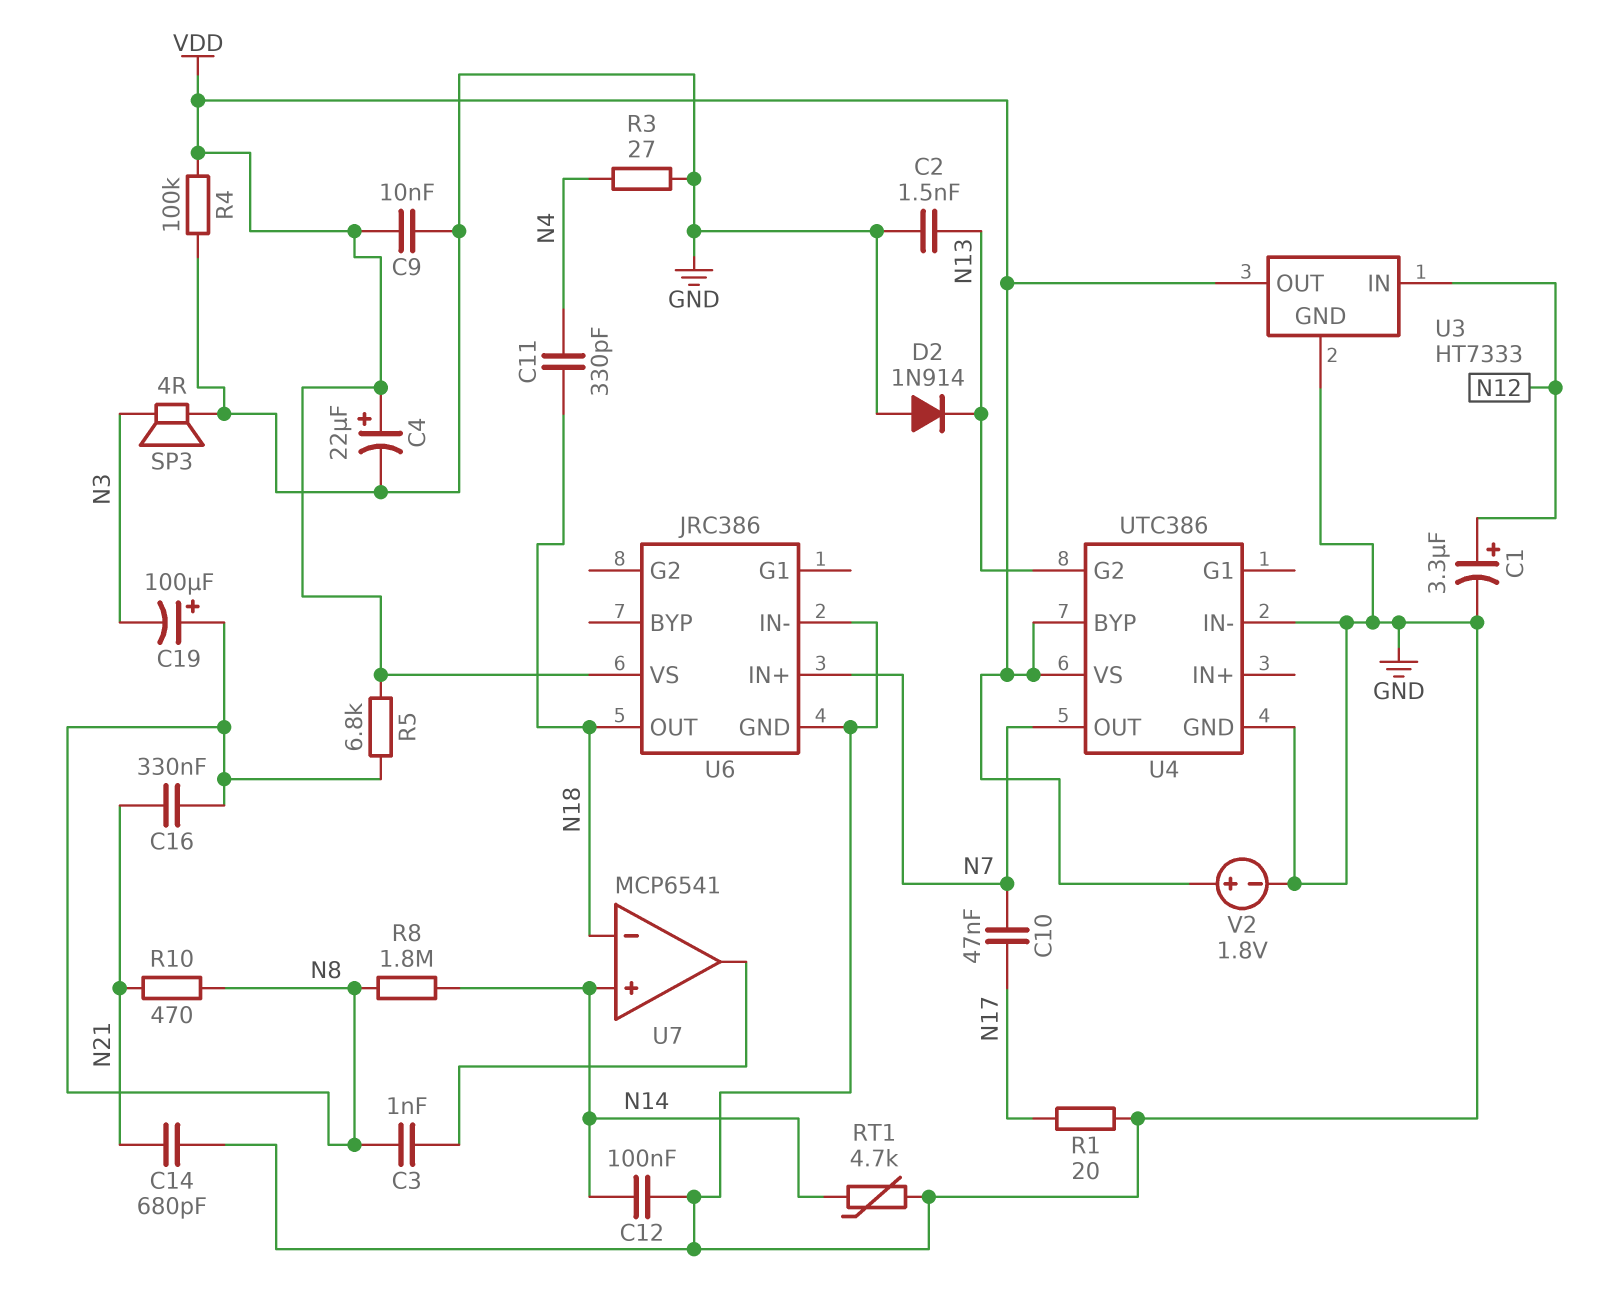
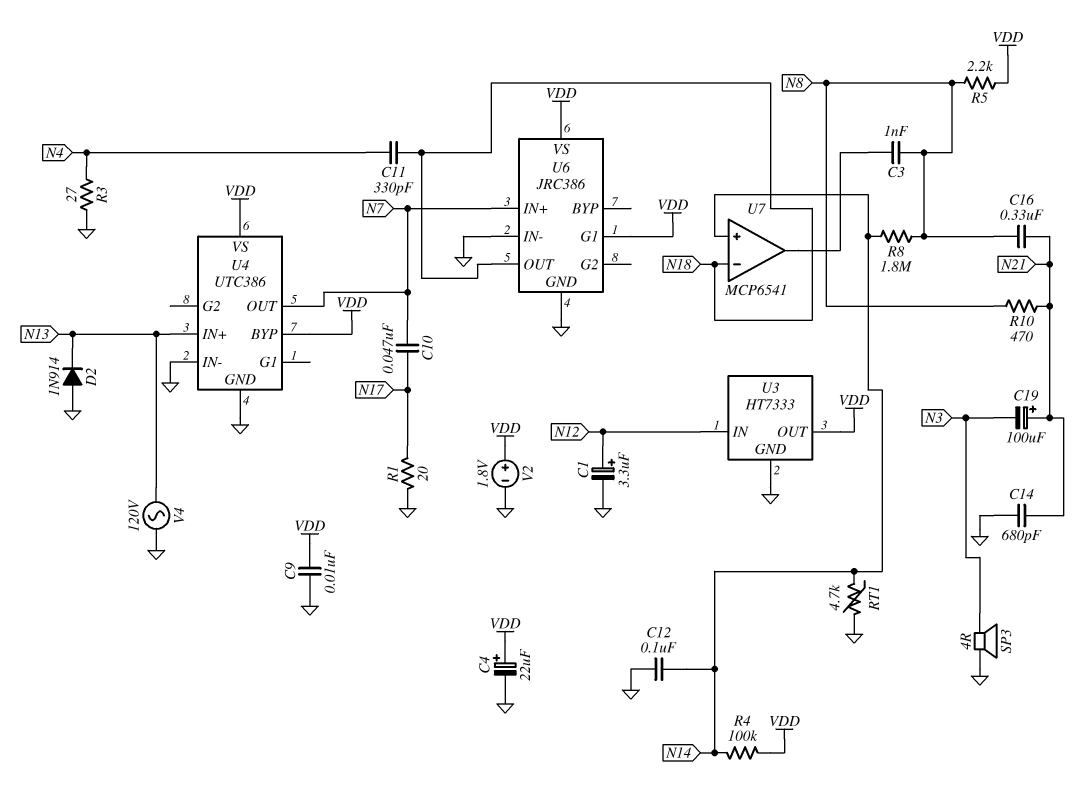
C2: 1.5nF (GND, N13) -> none
C19: 100uF (plus N8, minus N3) -> 100uF (plus N21, minus N3)
R4: 100k (GND, VDD) -> 100k (N14, VDD)
R5: 6.8k (N8, VDD) -> 2.2k (N8, VDD)
U4 pin G2: N13 -> none
U4 pin IN+: none -> N13
U6 pin G1: none -> VDD
V4: none -> AC 120V (GND, N13)

